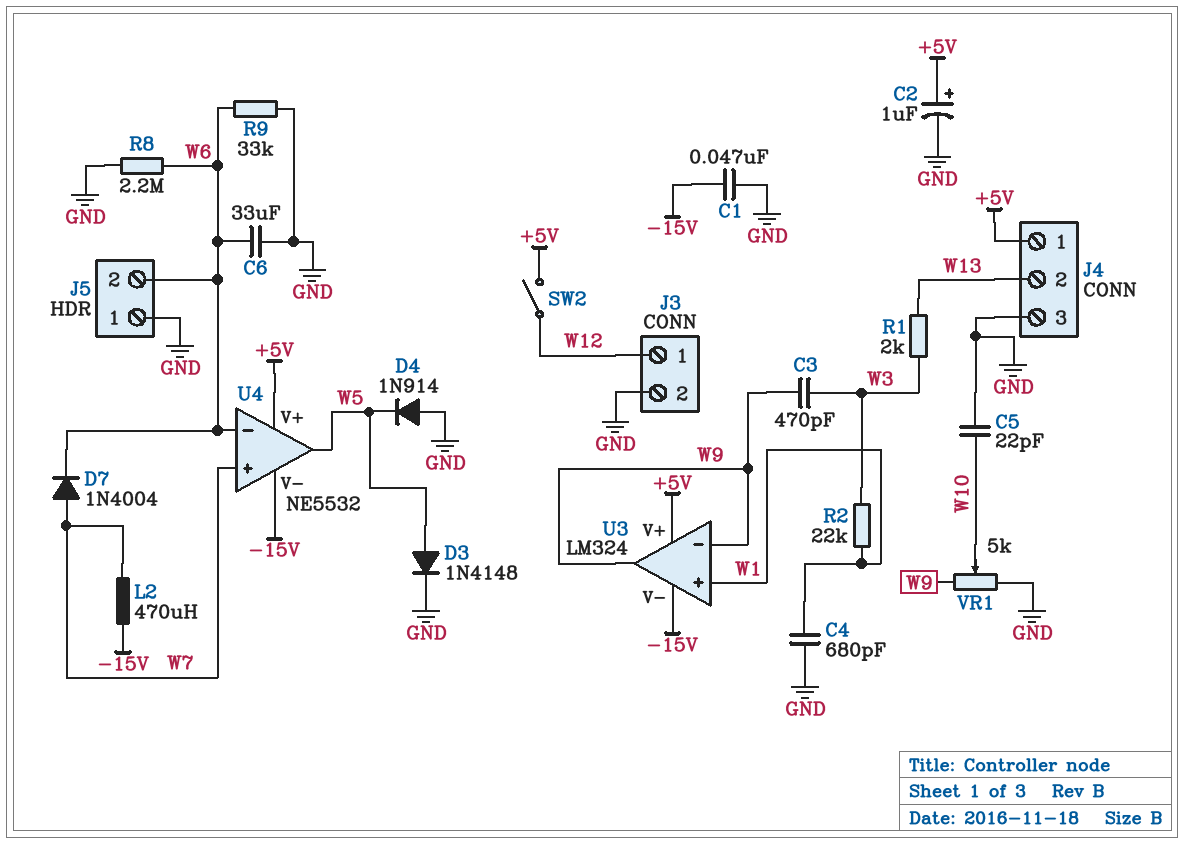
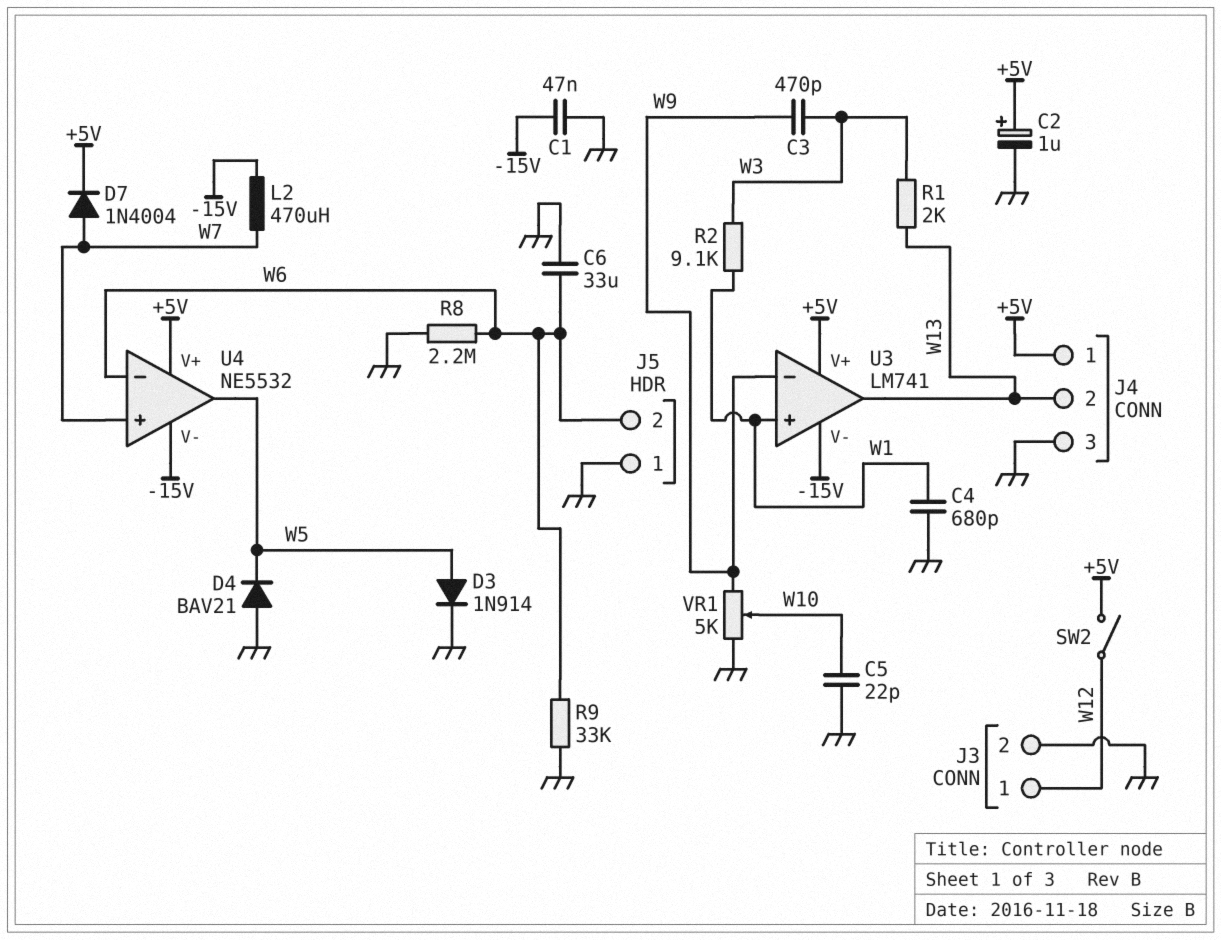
D3: diode 1N4148 (A W5, K GND) -> diode 1N914 (A W5, K GND)
D4: diode 1N914 (A GND, K W5) -> diode BAV21 (A GND, K W5)
D7: diode 1N4004 (A W7, K W6) -> diode 1N4004 (A W7, K +5V)
R2: 22k (W1, W3) -> 9.1k (W1, W3)
U3: LM324 -> LM741
U3 pin out: W9 -> W13

